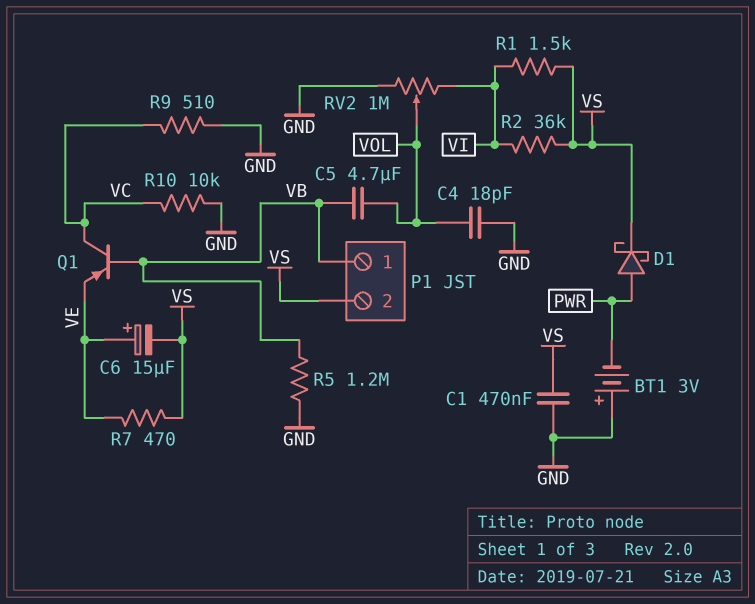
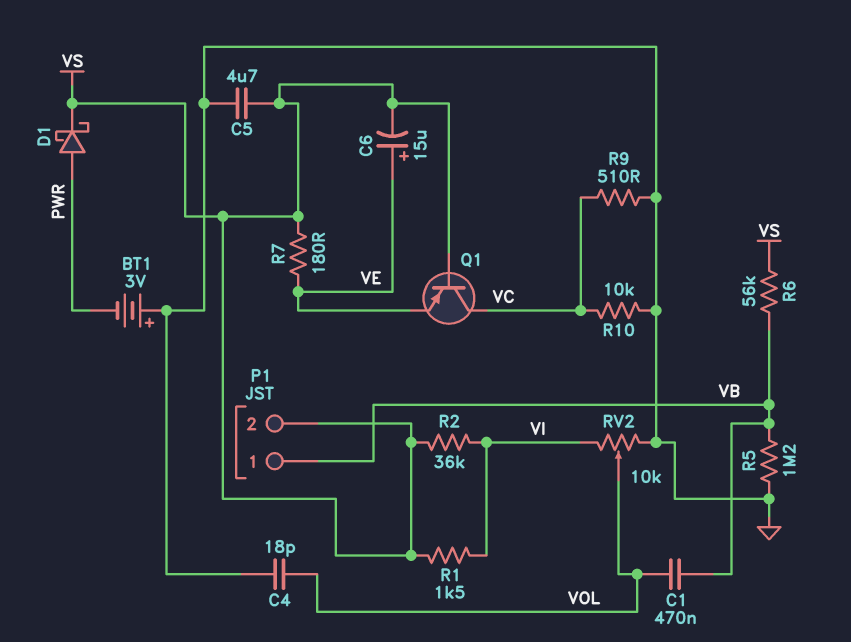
C1: 470nF (GND, VS) -> 470nF (VB, VOL)
C5: 4.7uF (VB, VOL) -> 4.7uF (GND, VS)
Q1: PNP (B VB, C VC, E VE) -> PNP (B VS, C VC, E VE)
R6: none -> 56k (VB, VS)
R7: 470 (VE, VS) -> 180 (VE, VS)
RV2: 1M (GND, VI, wiper VOL) -> 10k (GND, VI, wiper VOL)

